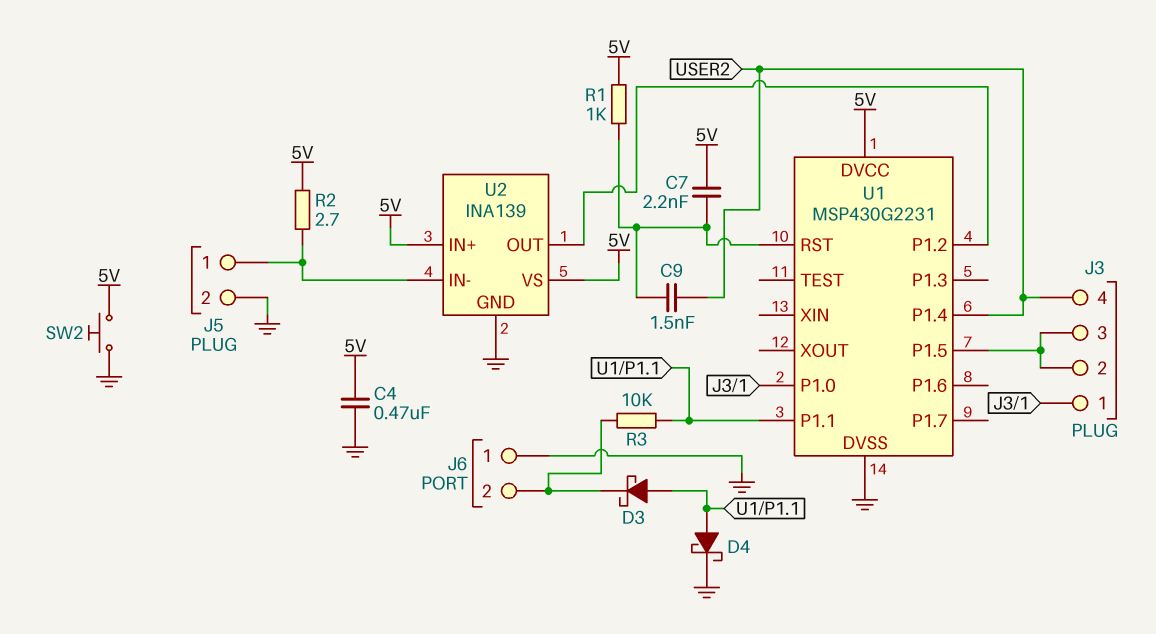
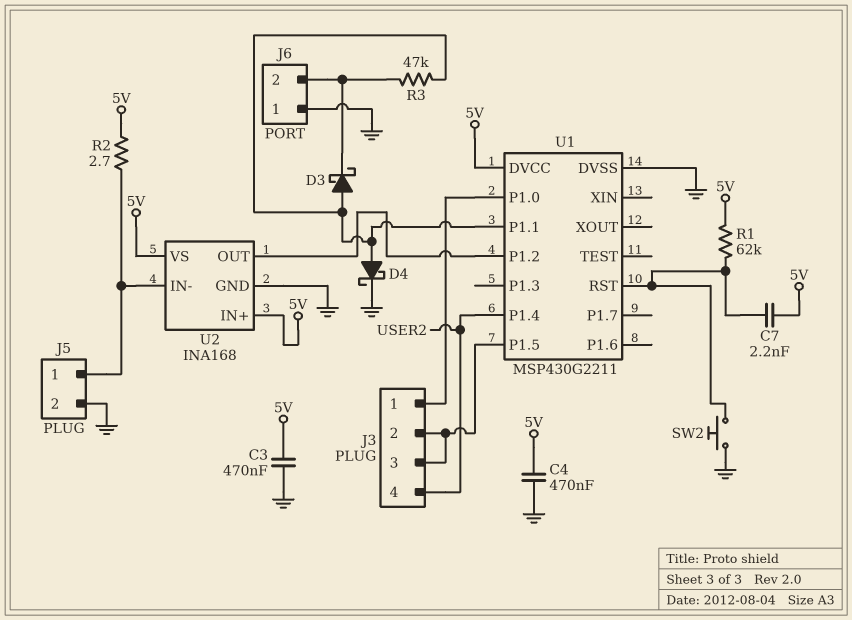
C3: none -> 470nF (5V, GND)
C9: 1.5nF (U1/RST, USER2) -> none
R1: 1k (5V, U1/RST) -> 62k (5V, U1/RST)
R3: 10k (J6/2, U1/P1.1) -> 47k (J6/2, U1/P1.1)
SW2: button (5V, GND) -> button (GND, U1/RST)
U1: MSP430G2231 -> MSP430G2211
U2: INA139 -> INA168

